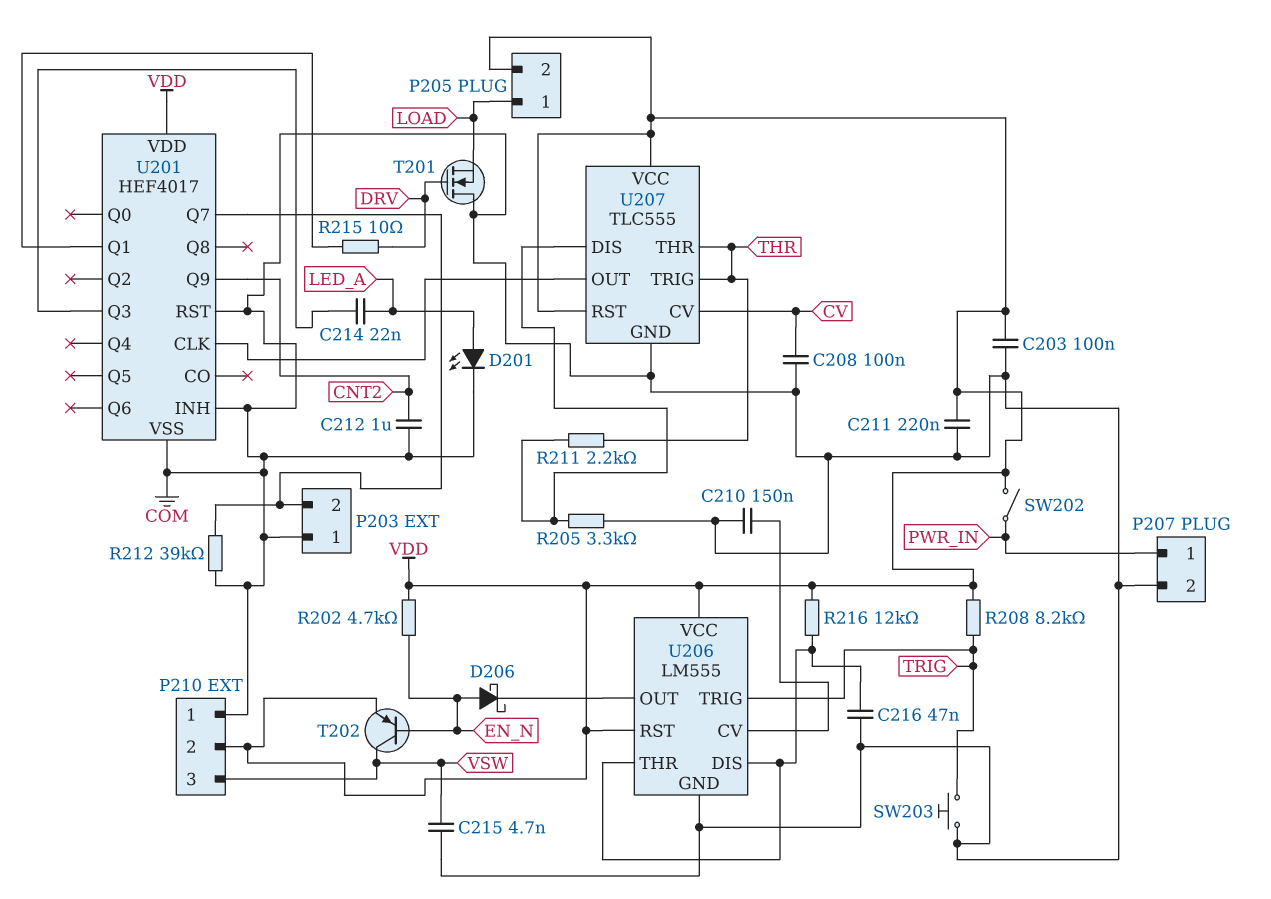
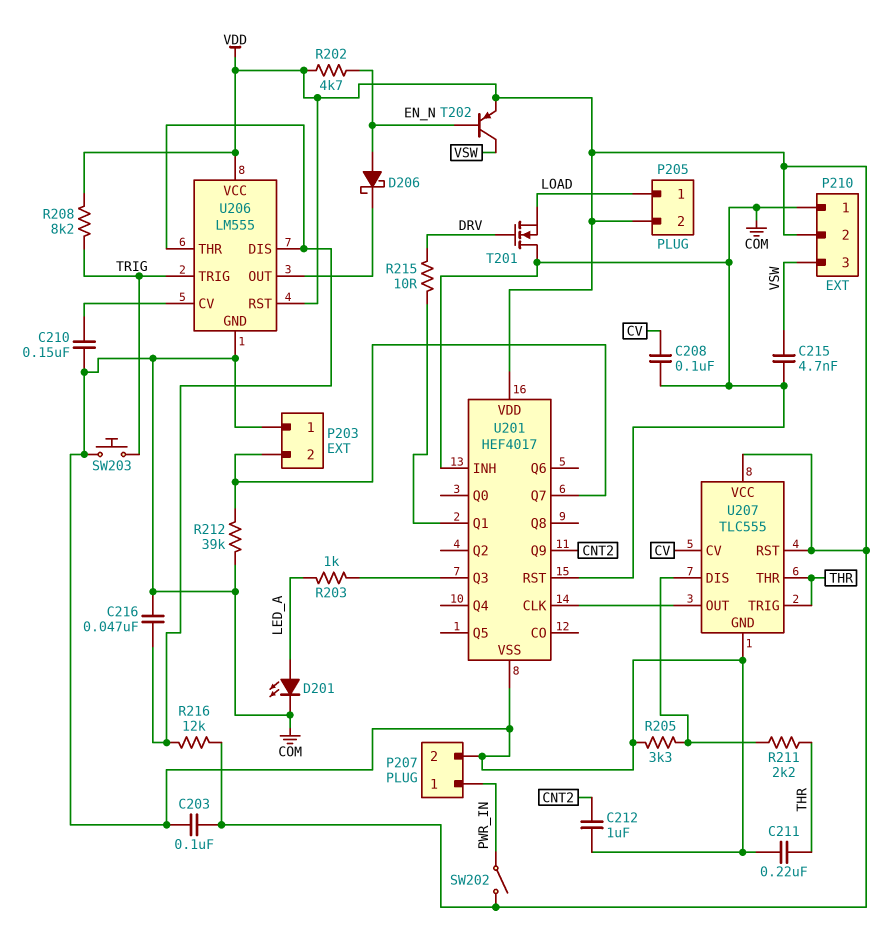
C211: 220nF (COM, VDD) -> 220nF (COM, THR)
C214: 22nF (LED_A, U201/Q3) -> none
R203: none -> 1k (LED_A, U201/Q3)

